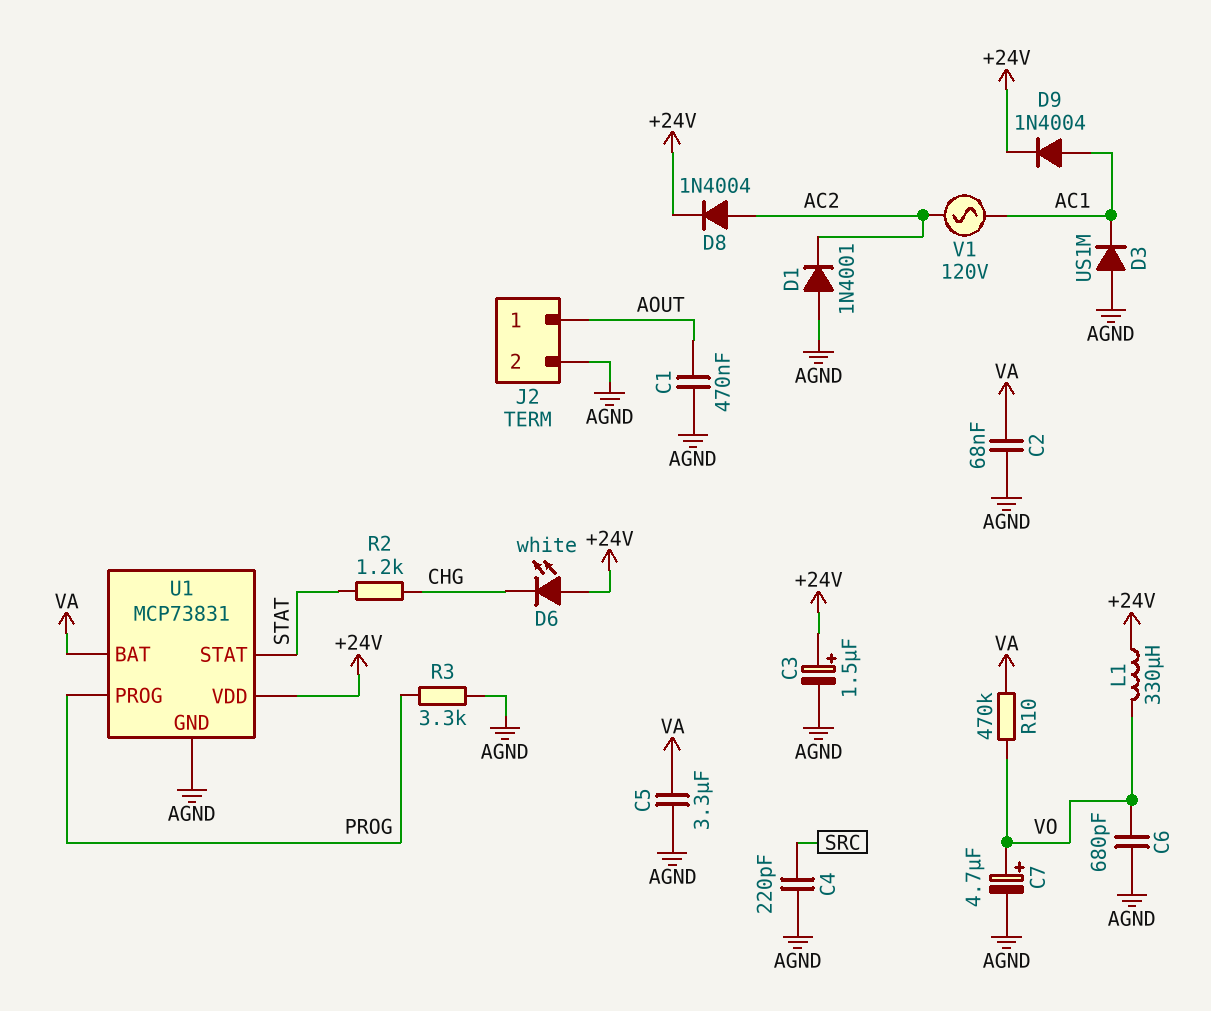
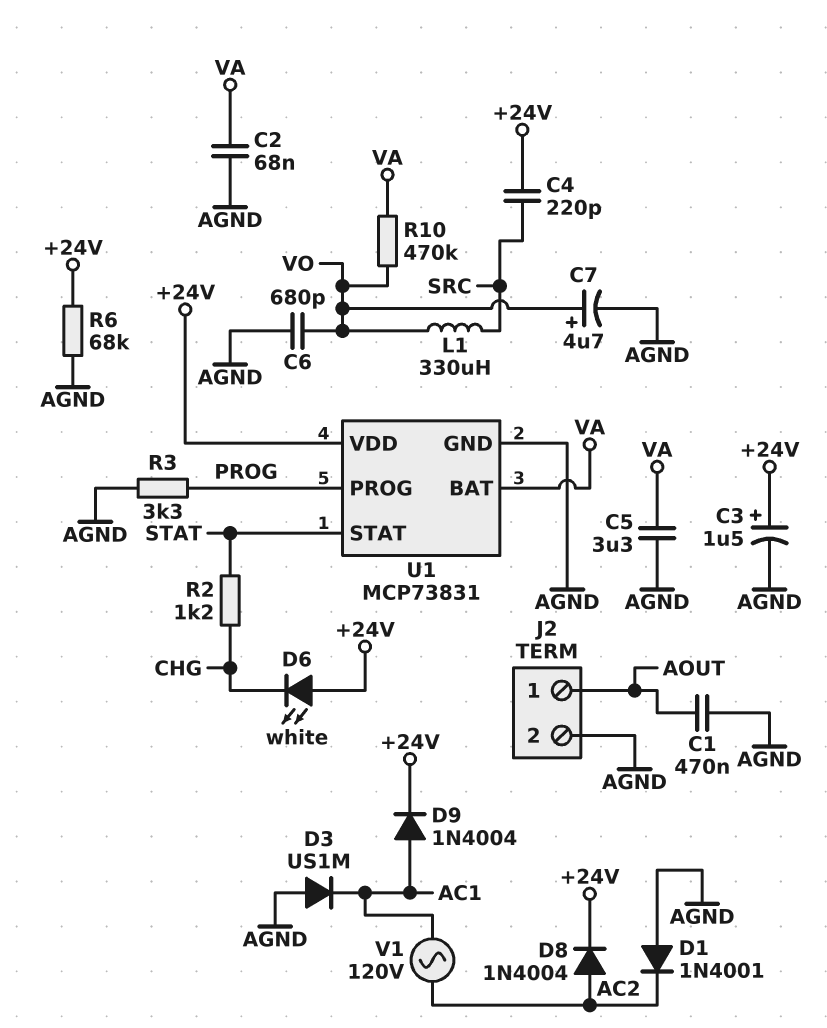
C4: 220pF (AGND, SRC) -> 220pF (+24V, SRC)
L1: 330uH (+24V, VO) -> 330uH (SRC, VO)
R6: none -> 68k (+24V, AGND)

